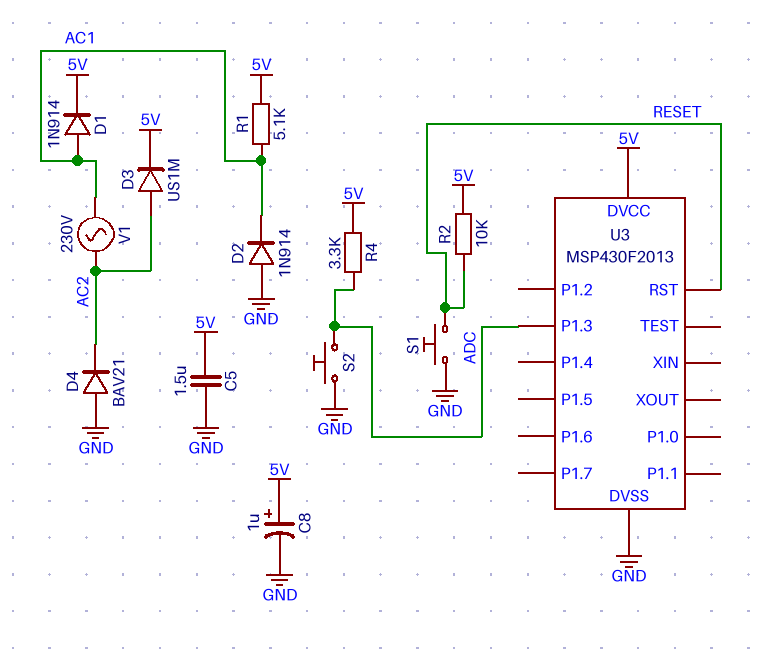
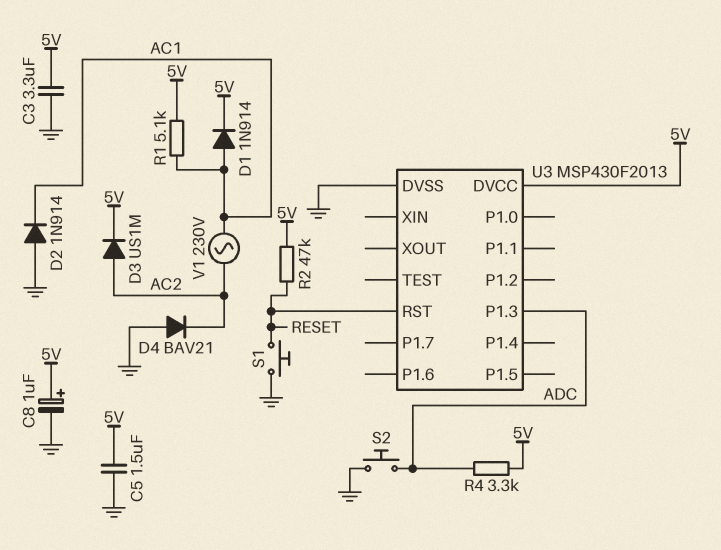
C3: none -> 3.3uF (5V, GND)
R2: 10k (5V, RESET) -> 47k (5V, RESET)

